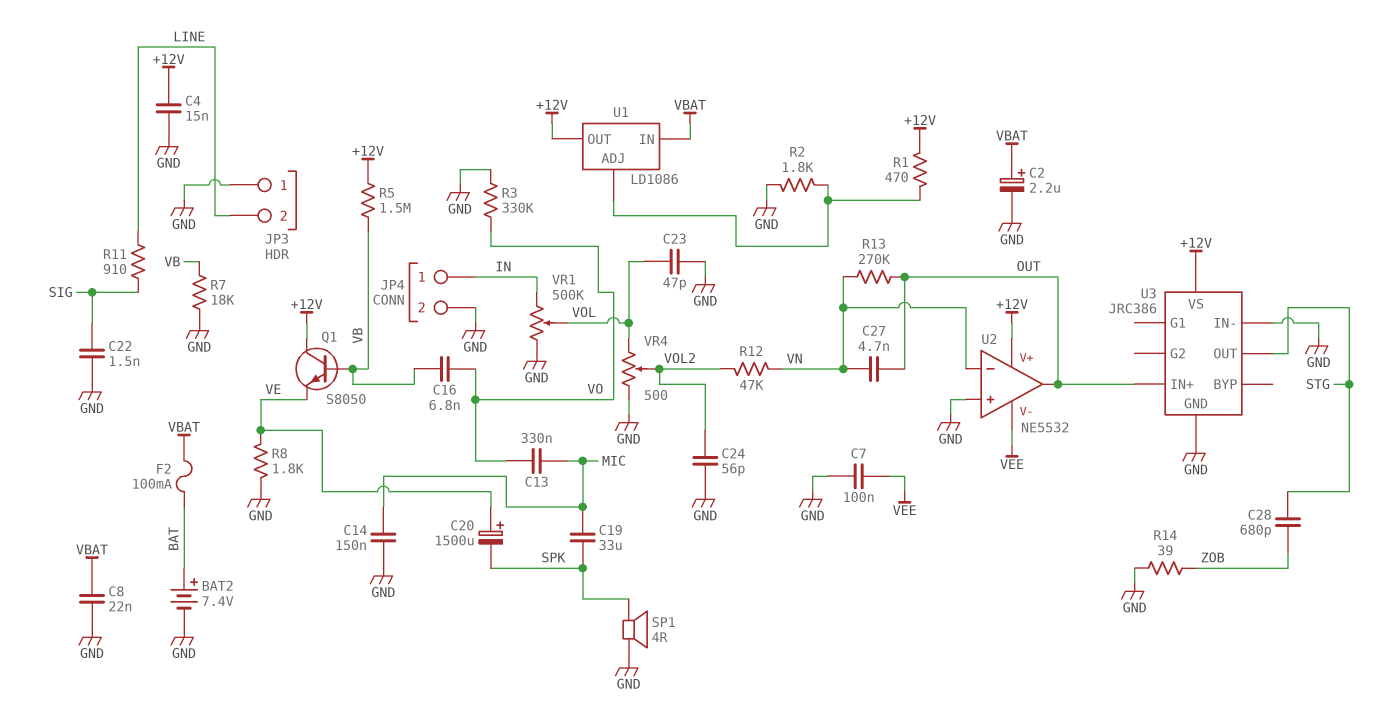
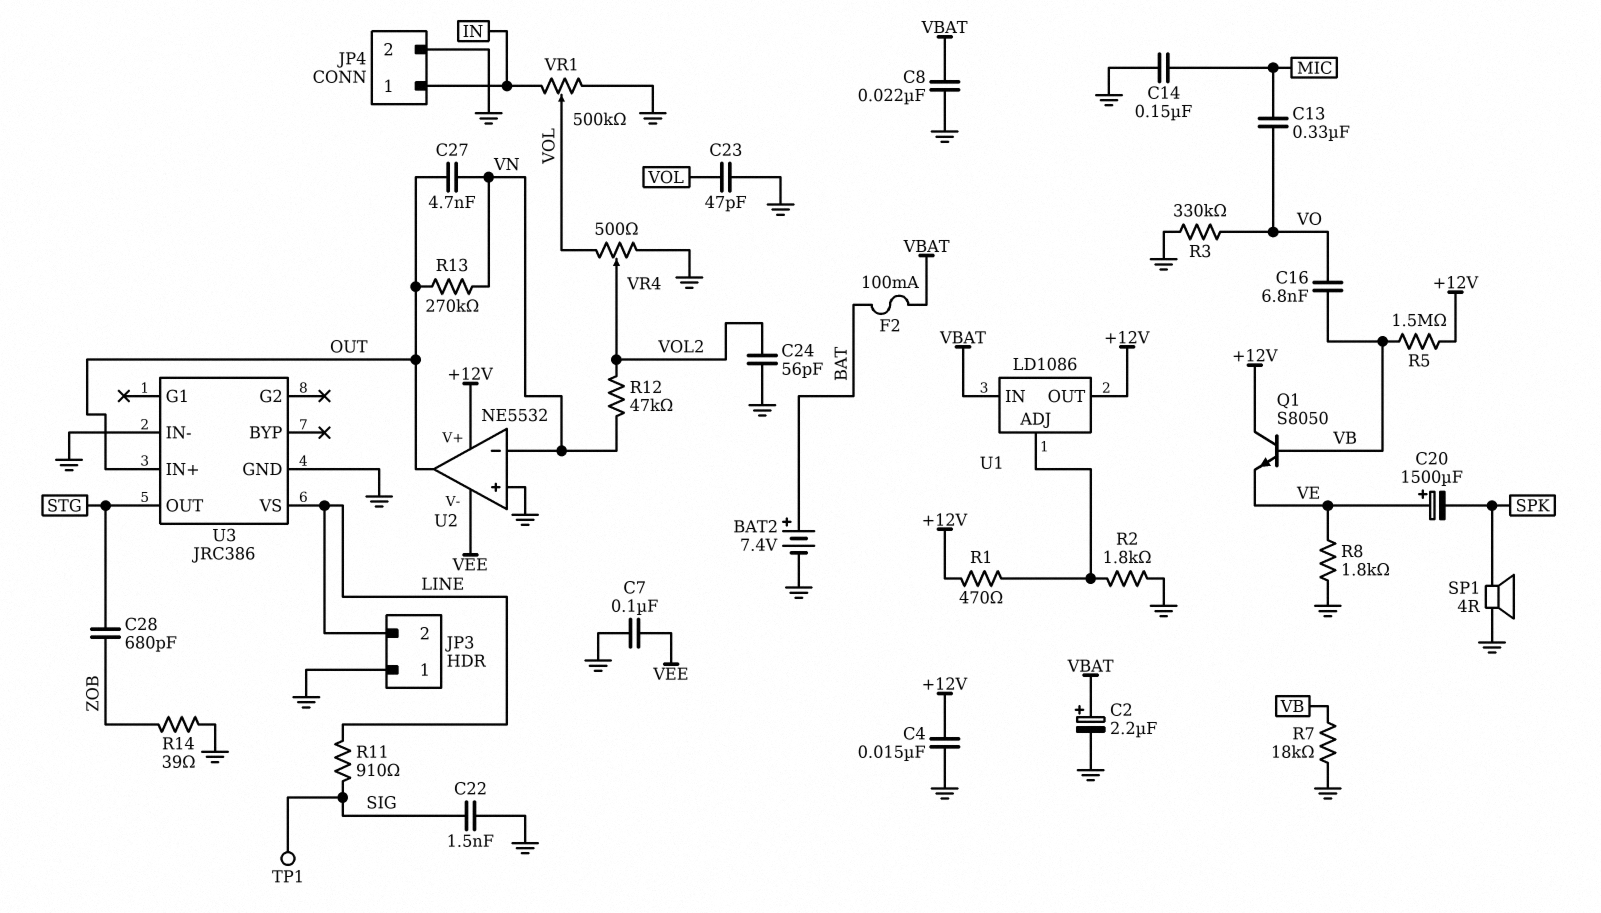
C19: 33uF (MIC, SPK) -> none
TP1: none -> test point (SIG)
U3 pin VS: +12V -> LINE

